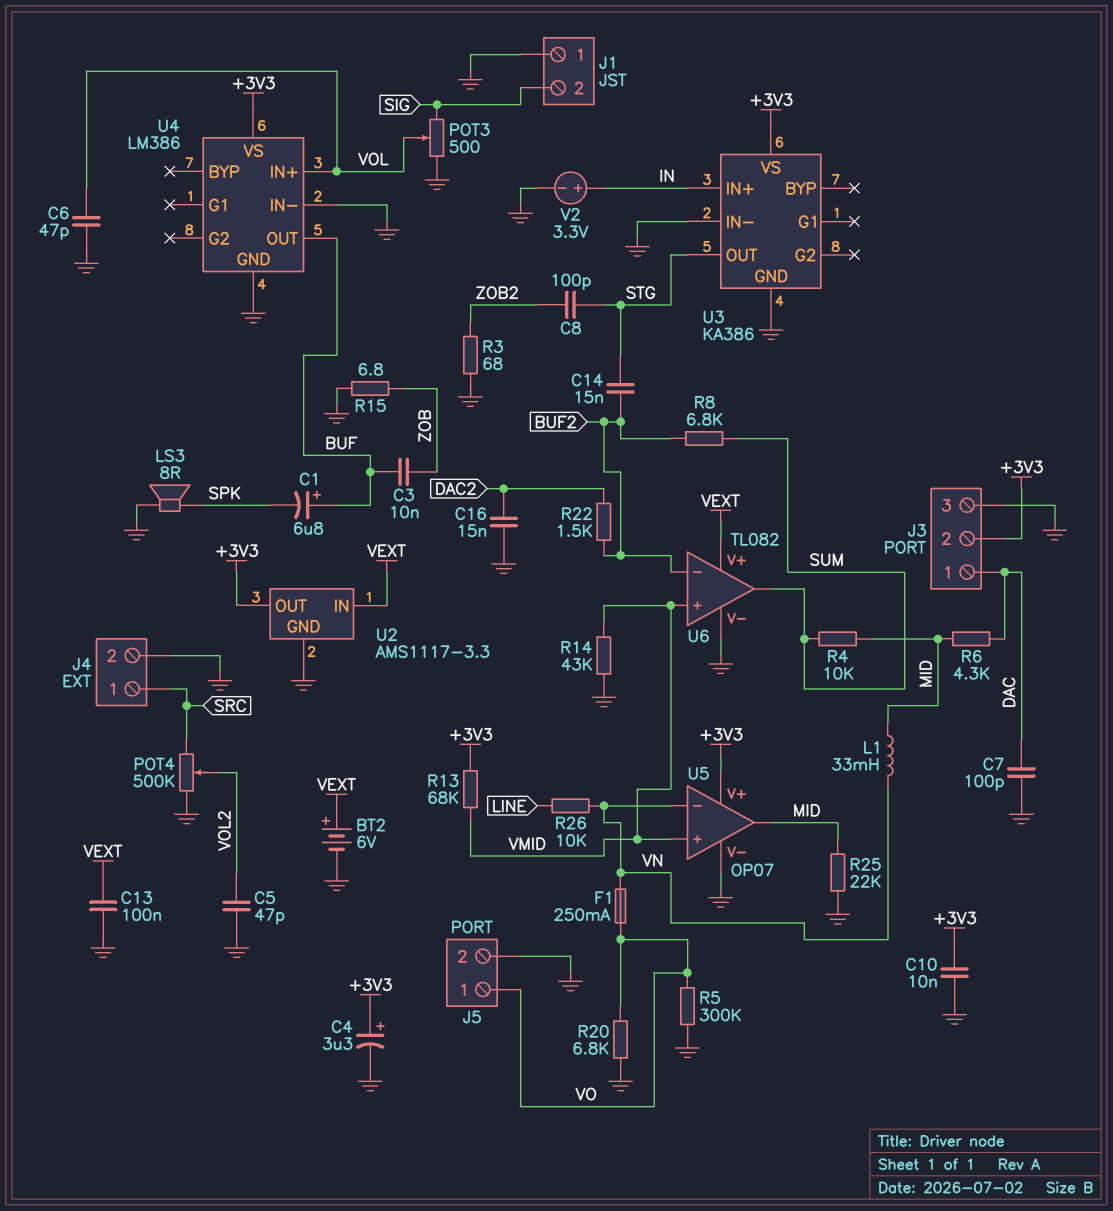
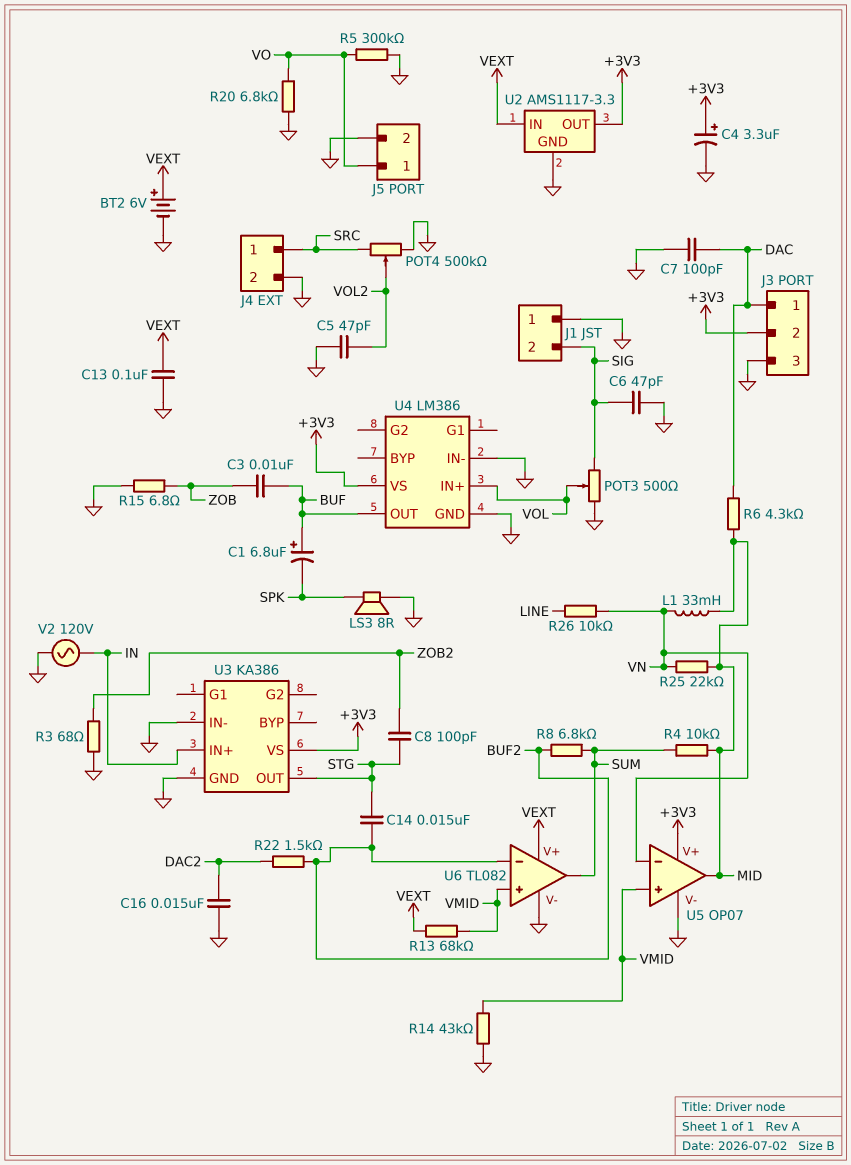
C6: 47pF (GND, VOL) -> 47pF (GND, SIG)
C10: 10nF (+3V3, GND) -> none
F1: 250mA (VN, VO) -> none
R13: 68k (+3V3, VMID) -> 68k (VEXT, VMID)
R25: 22k (GND, MID) -> 22k (MID, VN)
V2: 3.3V (plus IN, minus GND) -> AC 120V (GND, IN)

